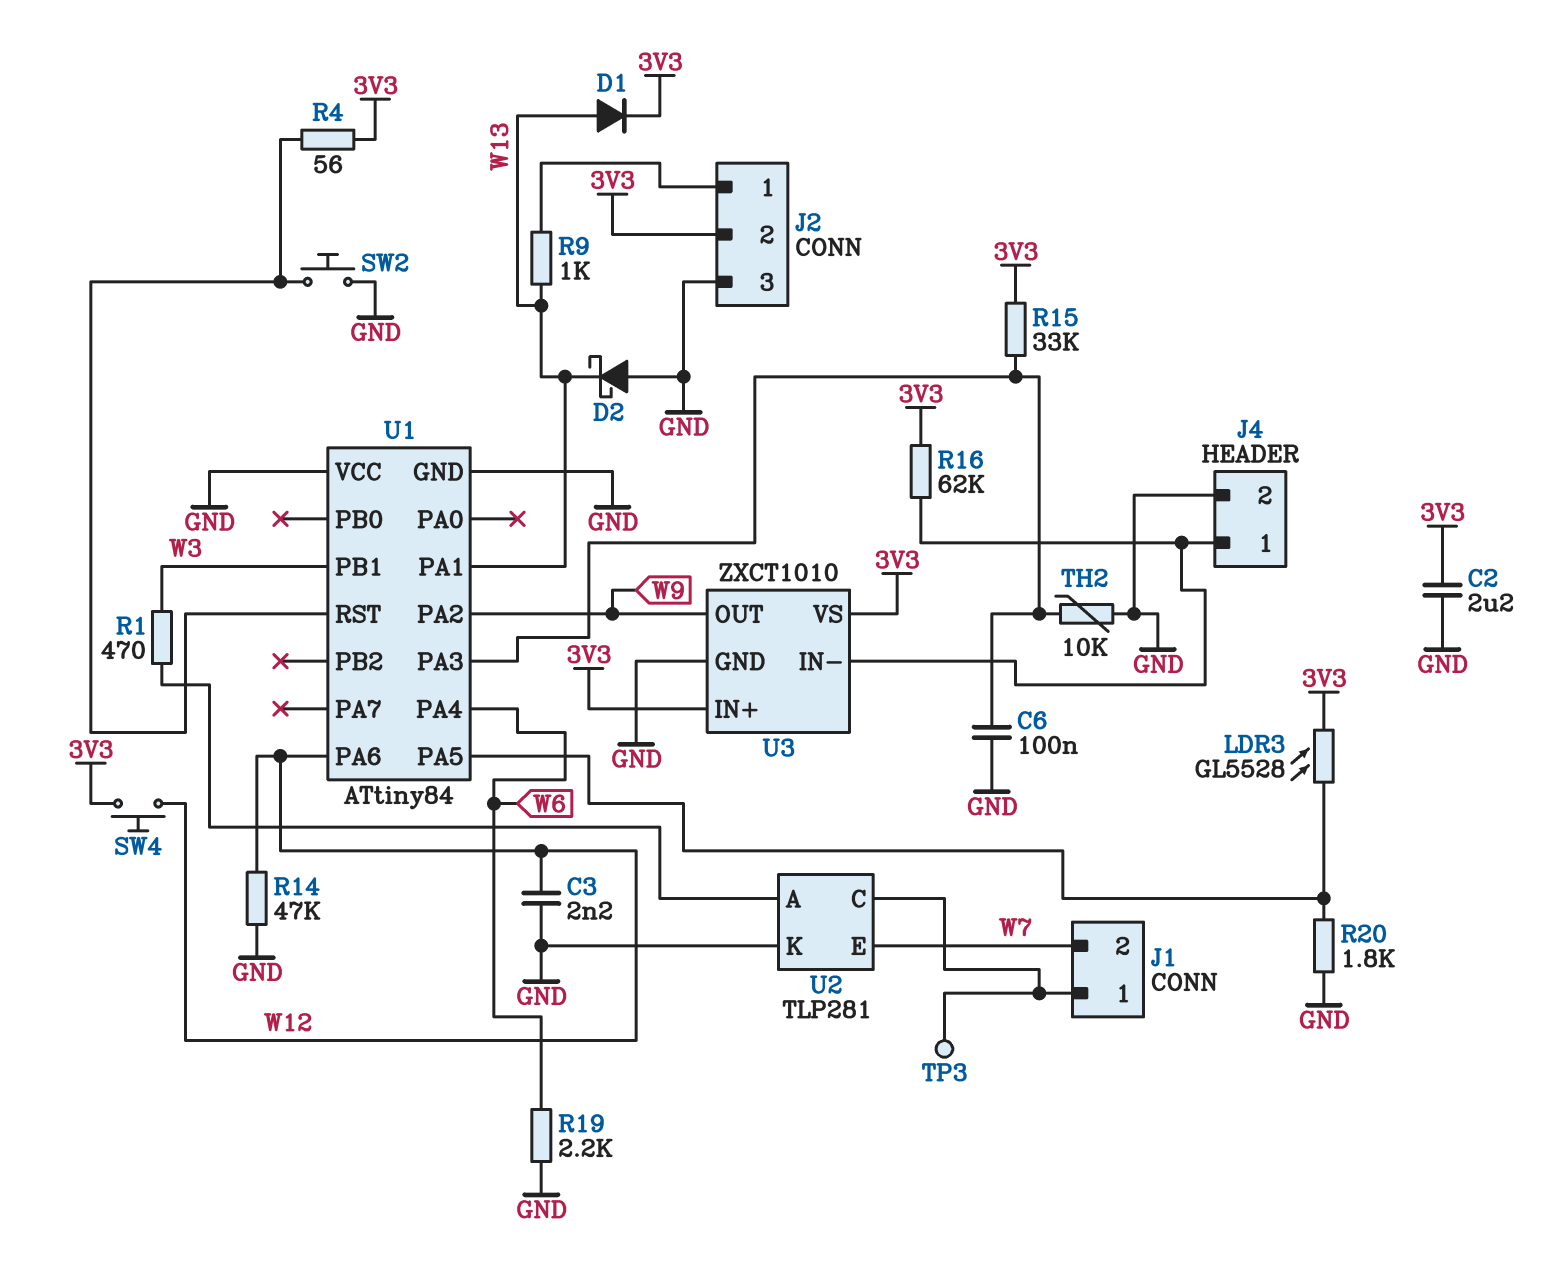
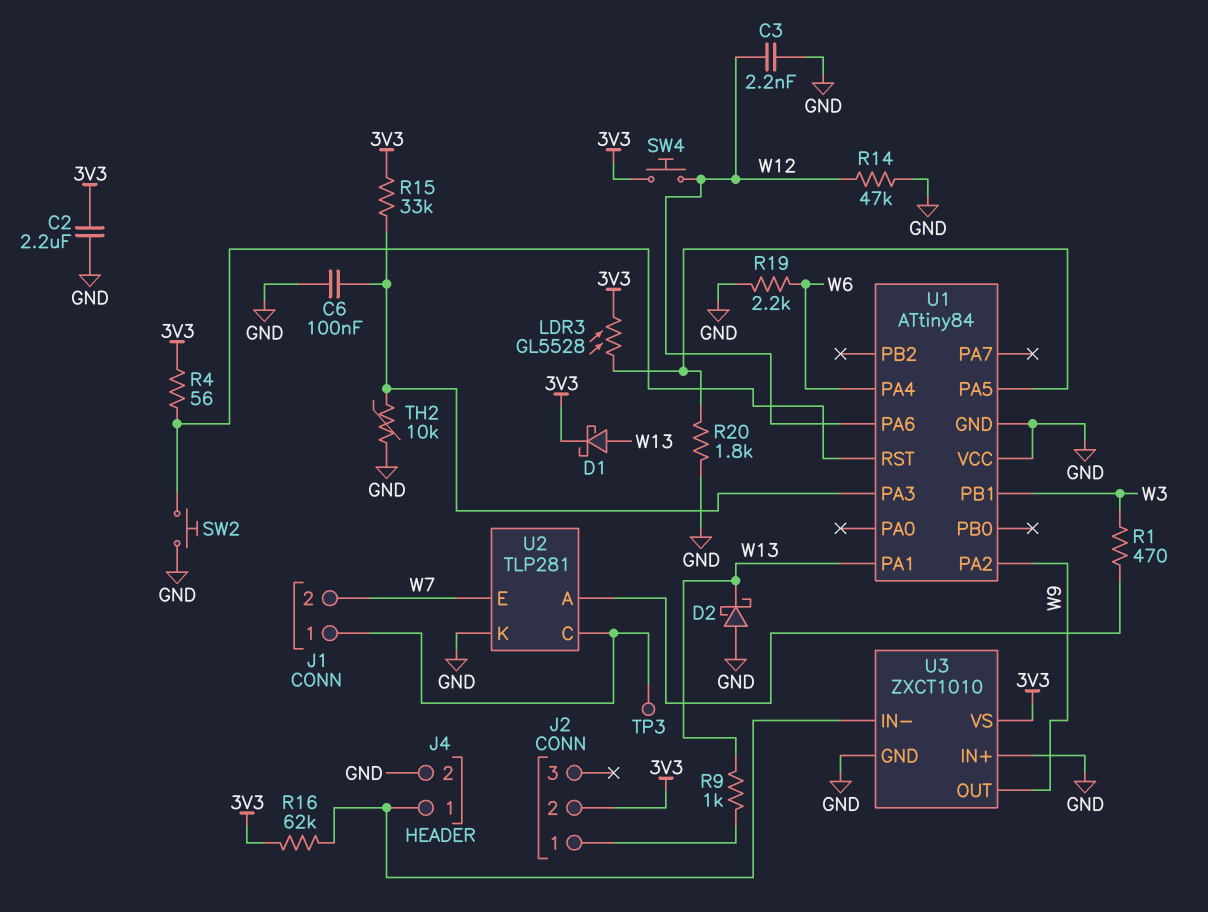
D1: diode (A W13, K 3V3) -> schottky (A W13, K 3V3)
J2 pin 3: GND -> none
U3 pin IN+: 3V3 -> GND

